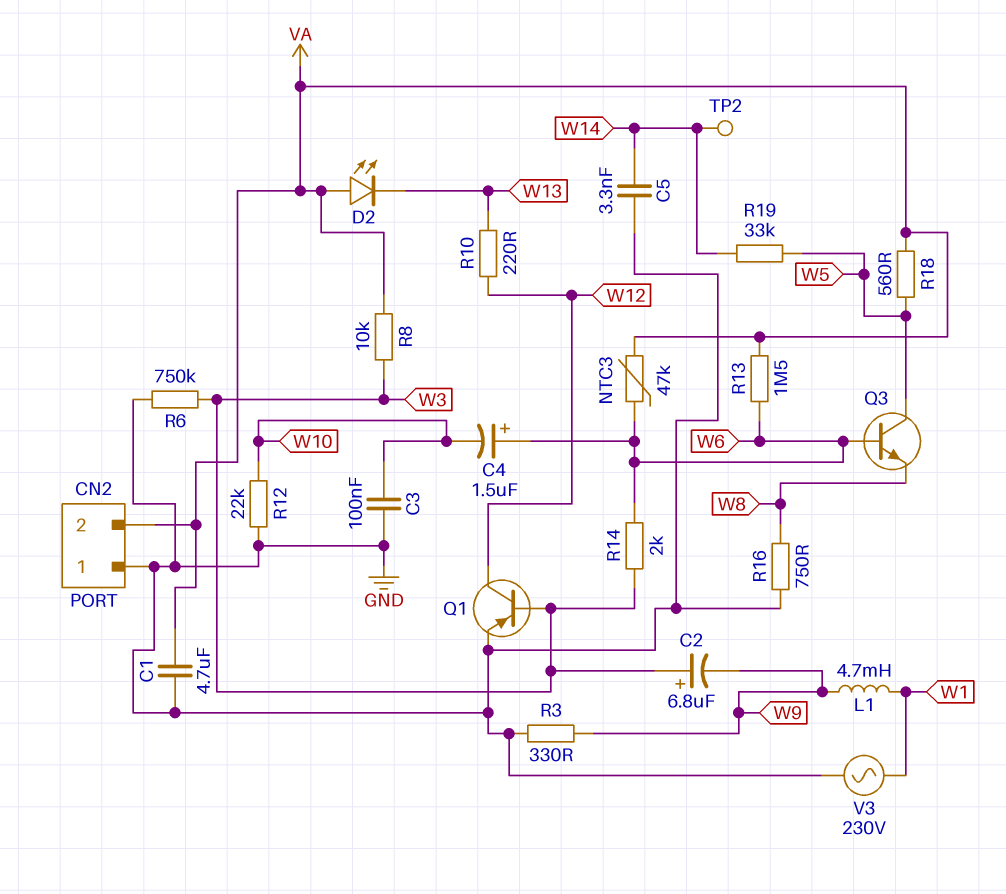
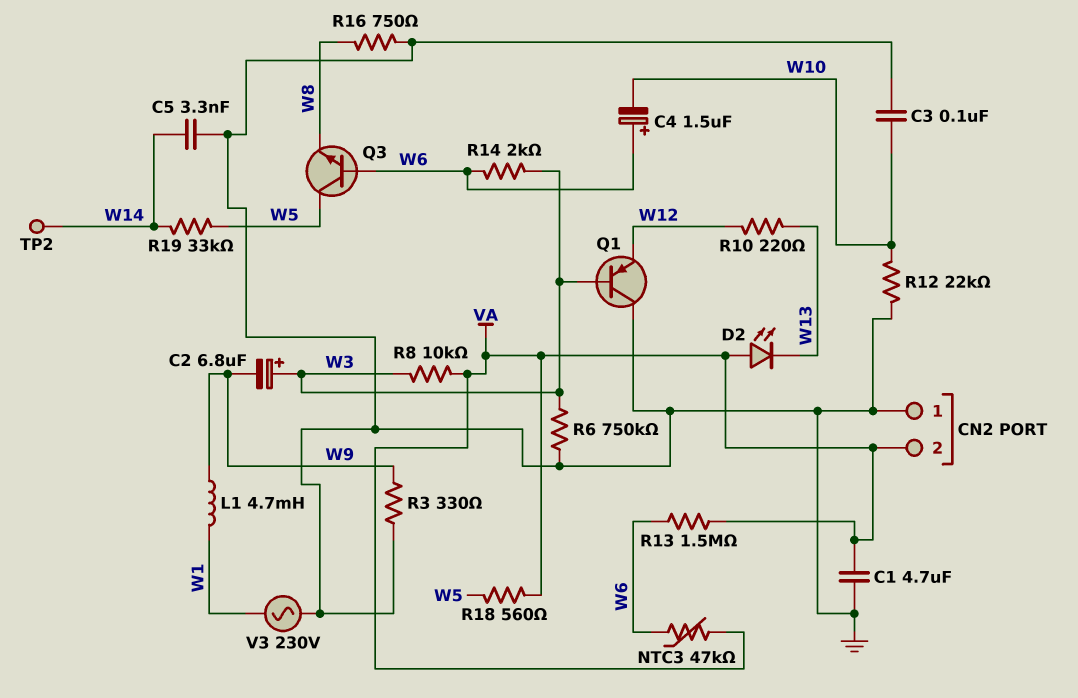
Q1: PNP (B W3, C W12, E GND) -> PNP (B W3, C GND, E W12)

